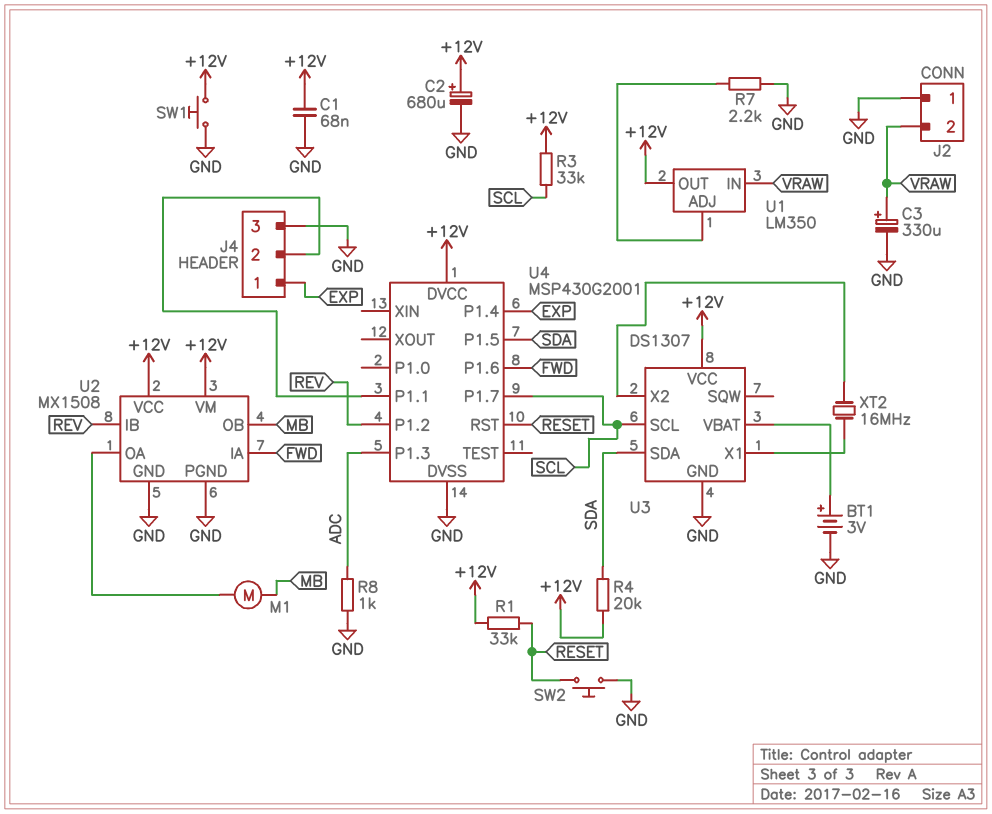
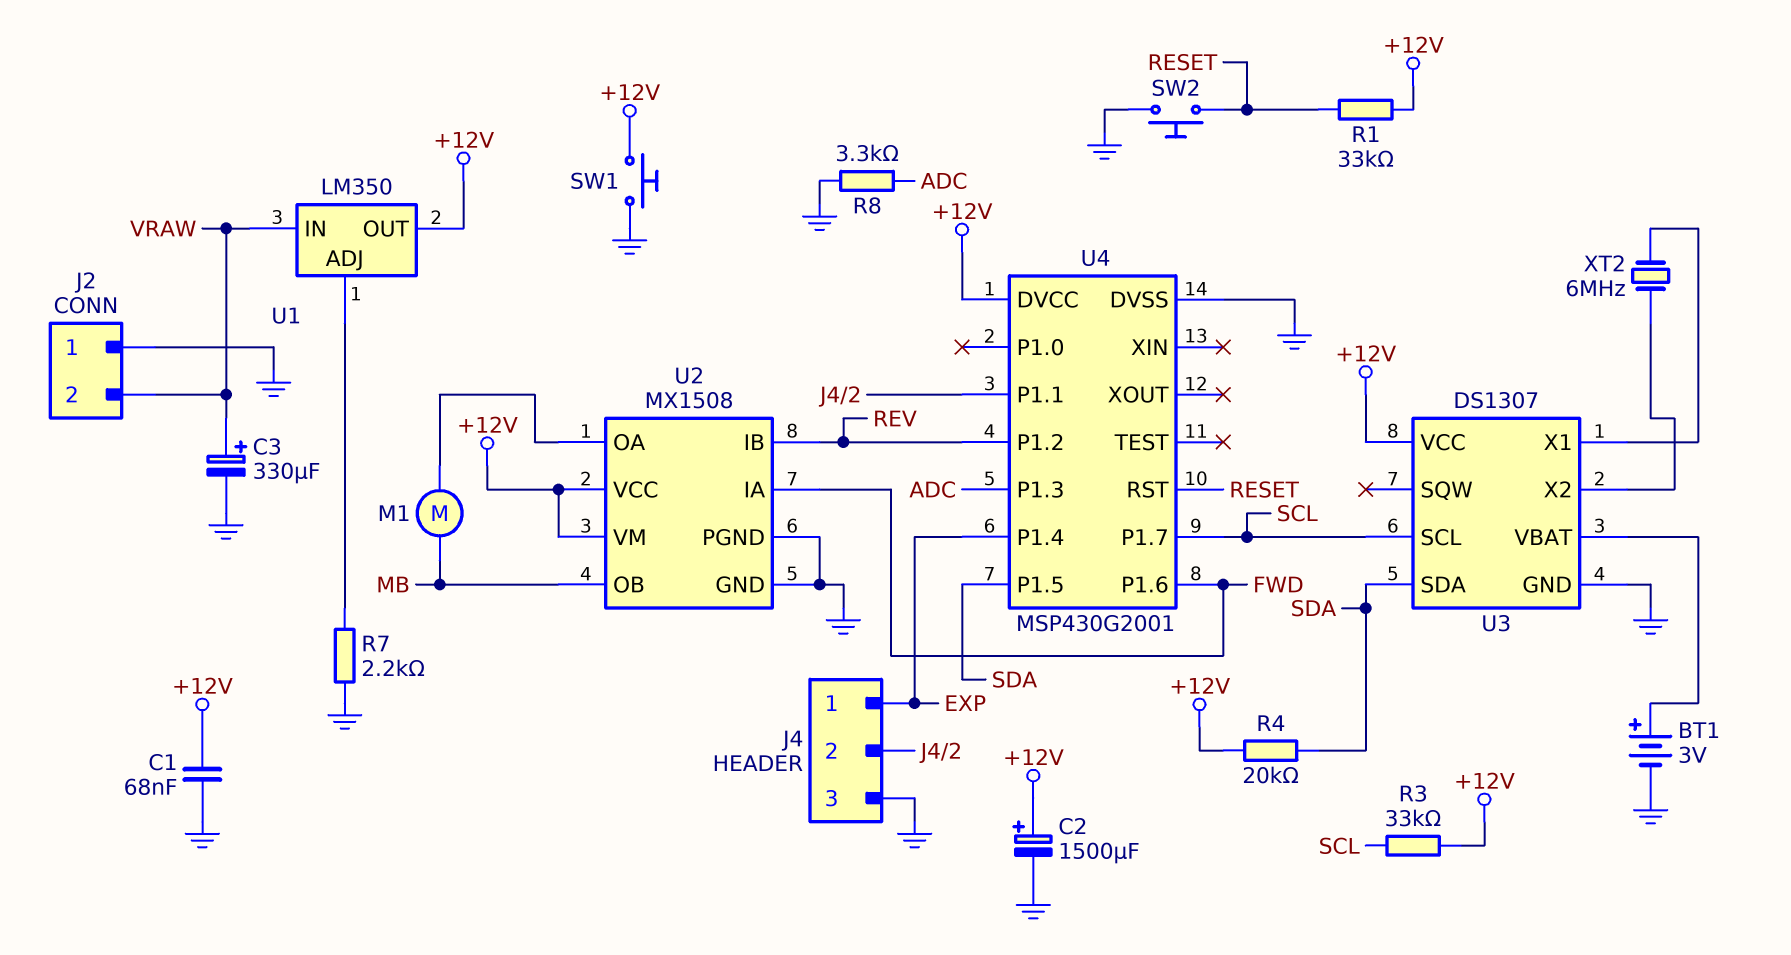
C2: 680uF (plus +12V, minus GND) -> 1500uF (plus +12V, minus GND)
R8: 1k (ADC, GND) -> 3.3k (ADC, GND)
XT2: 16MHz (U3/X1, U3/X2) -> 6MHz (U3/X1, U3/X2)

